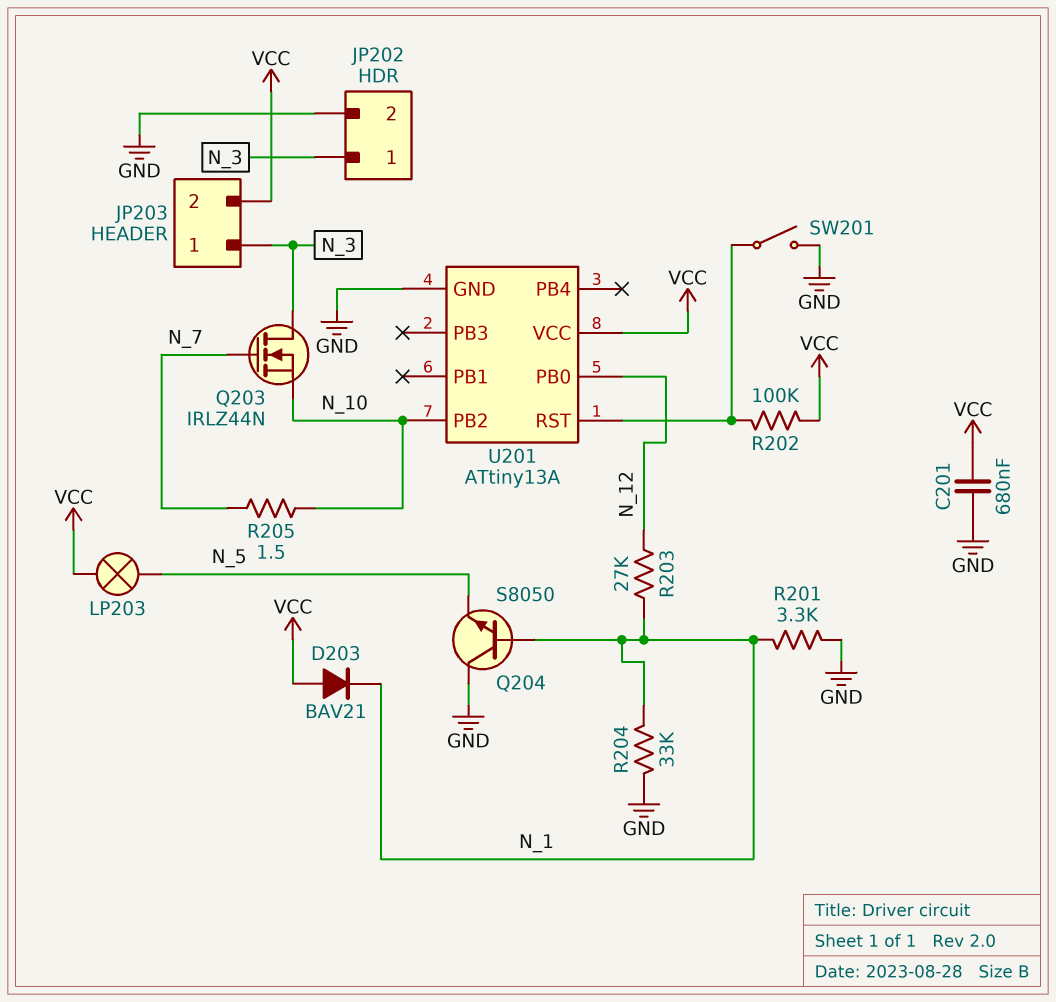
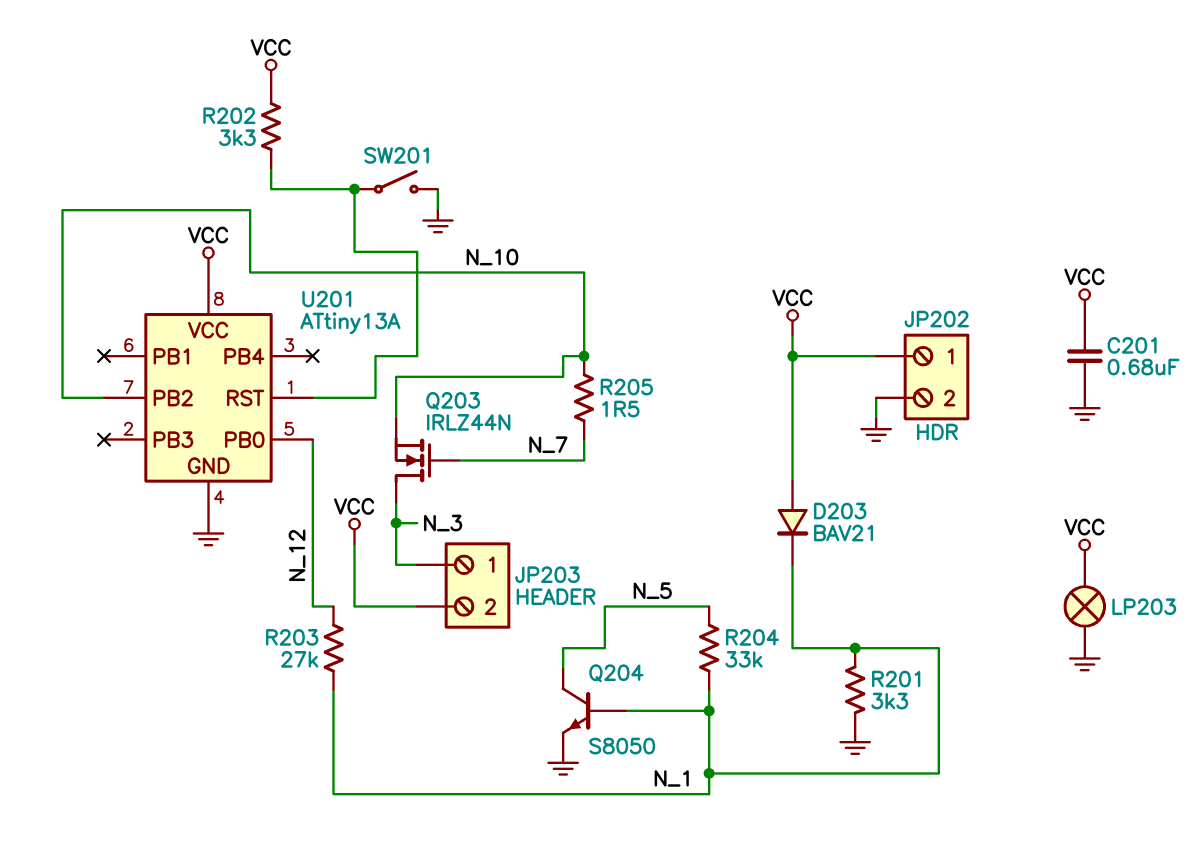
JP202 pin 1: N_3 -> VCC
LP203: lamp (N_5, VCC) -> lamp (GND, VCC)
Q204: NPN S8050 (B N_1, C GND, E N_5) -> NPN S8050 (B N_1, C N_5, E GND)
R202: 100k (U201/RST, VCC) -> 3.3k (U201/RST, VCC)
R204: 33k (GND, N_1) -> 33k (N_1, N_5)

